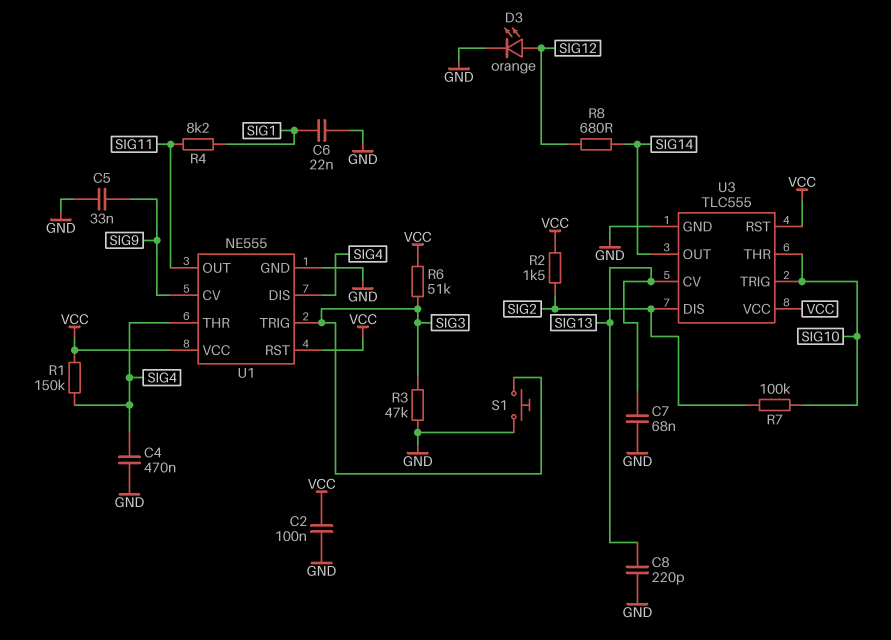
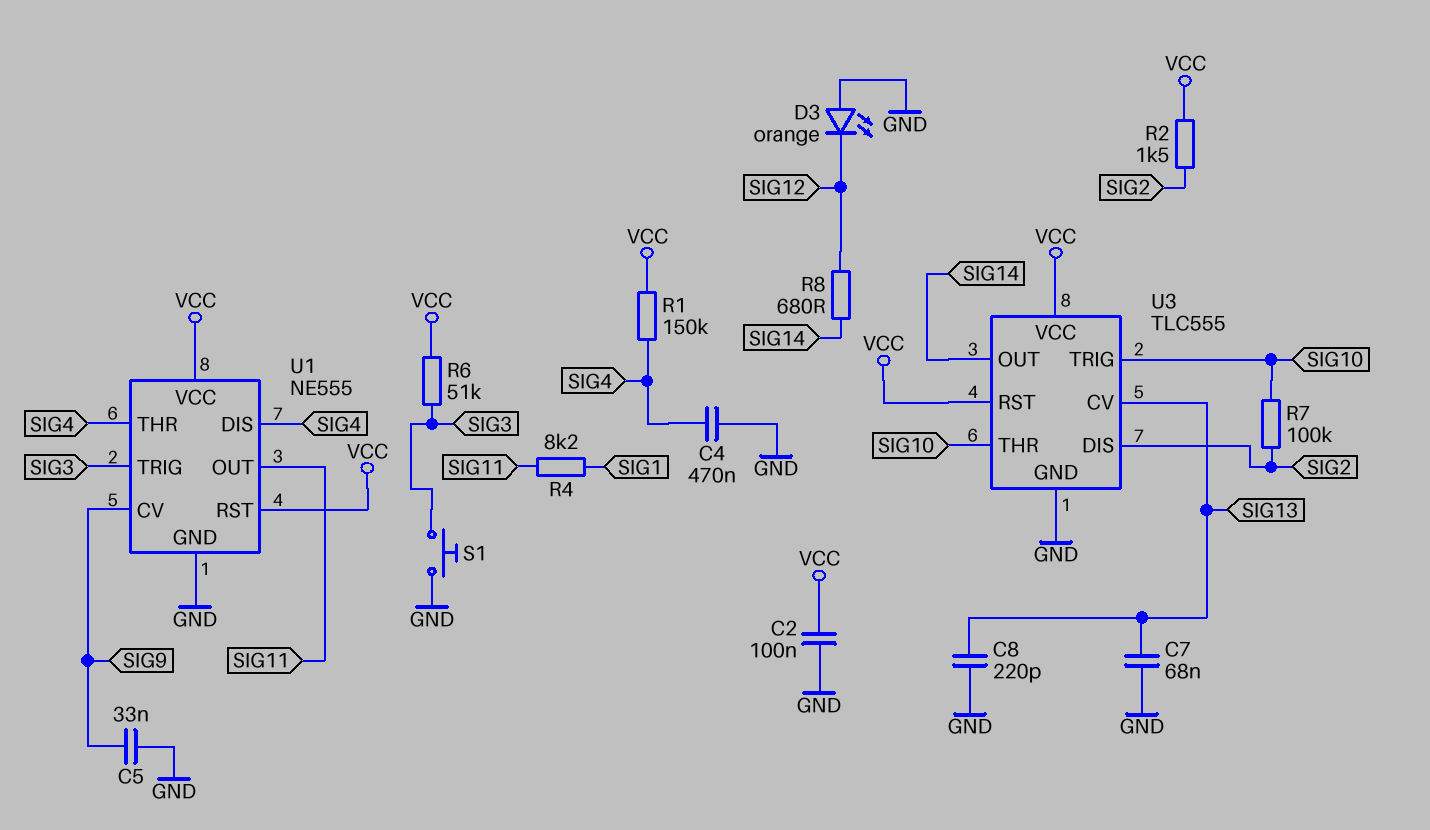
C6: 22nF (GND, SIG1) -> none
D3: LED orange (A SIG12, K GND) -> LED orange (A GND, K SIG12)
R3: 47k (GND, SIG3) -> none

